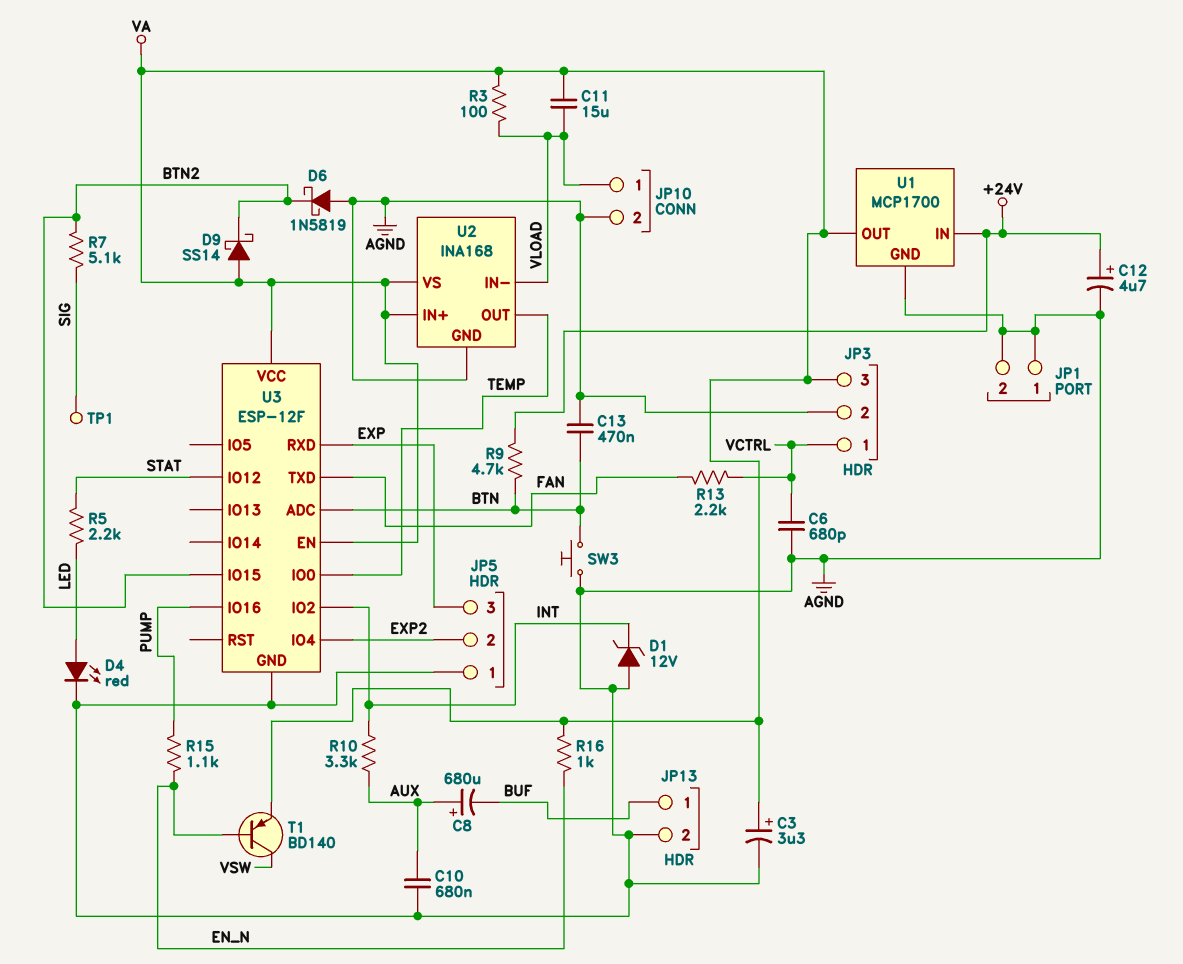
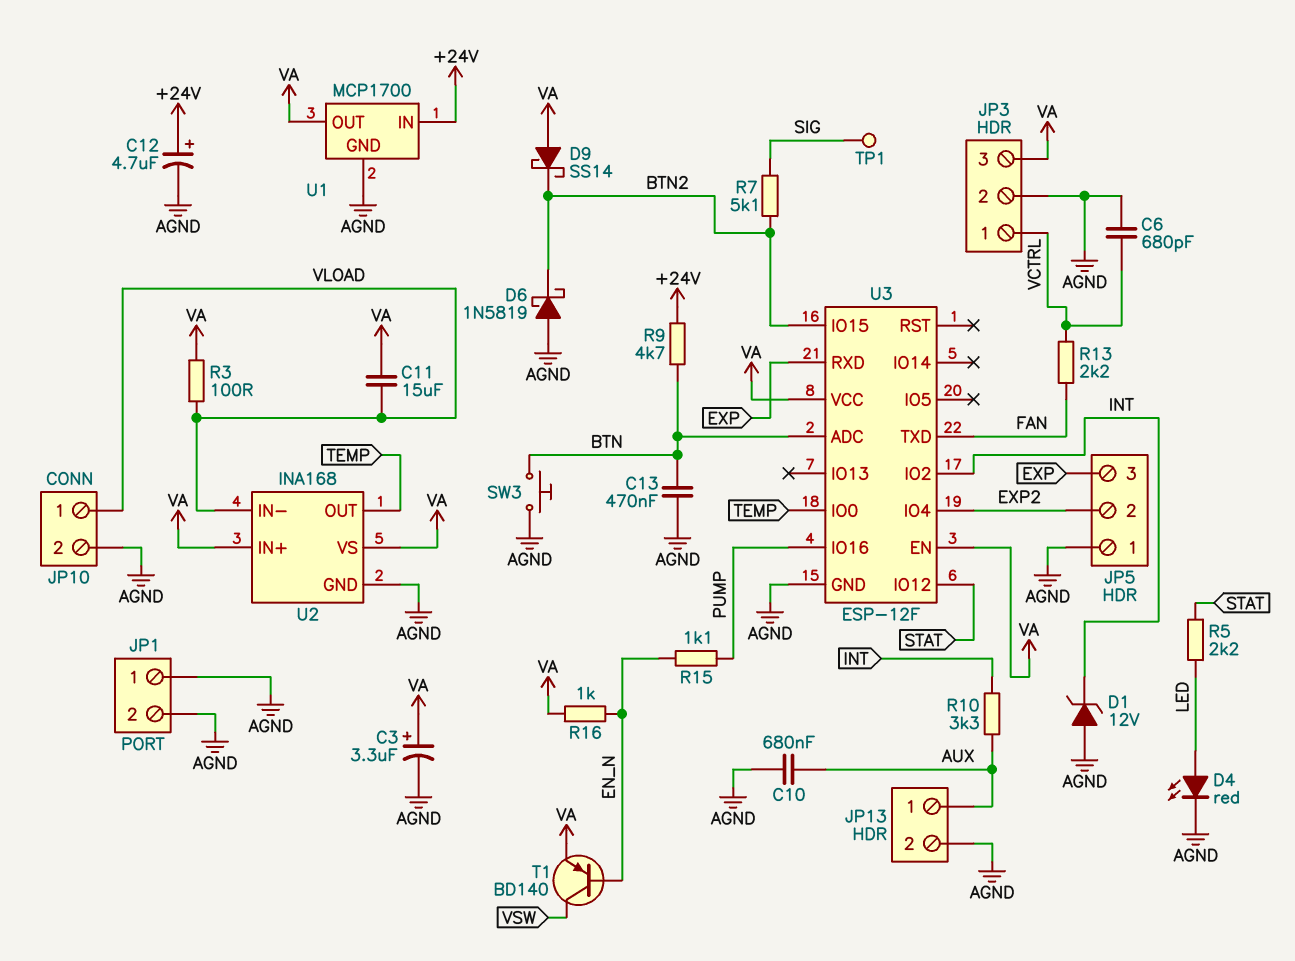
C8: 680uF (plus AUX, minus BUF) -> none
JP13 pin 1: BUF -> AUX

